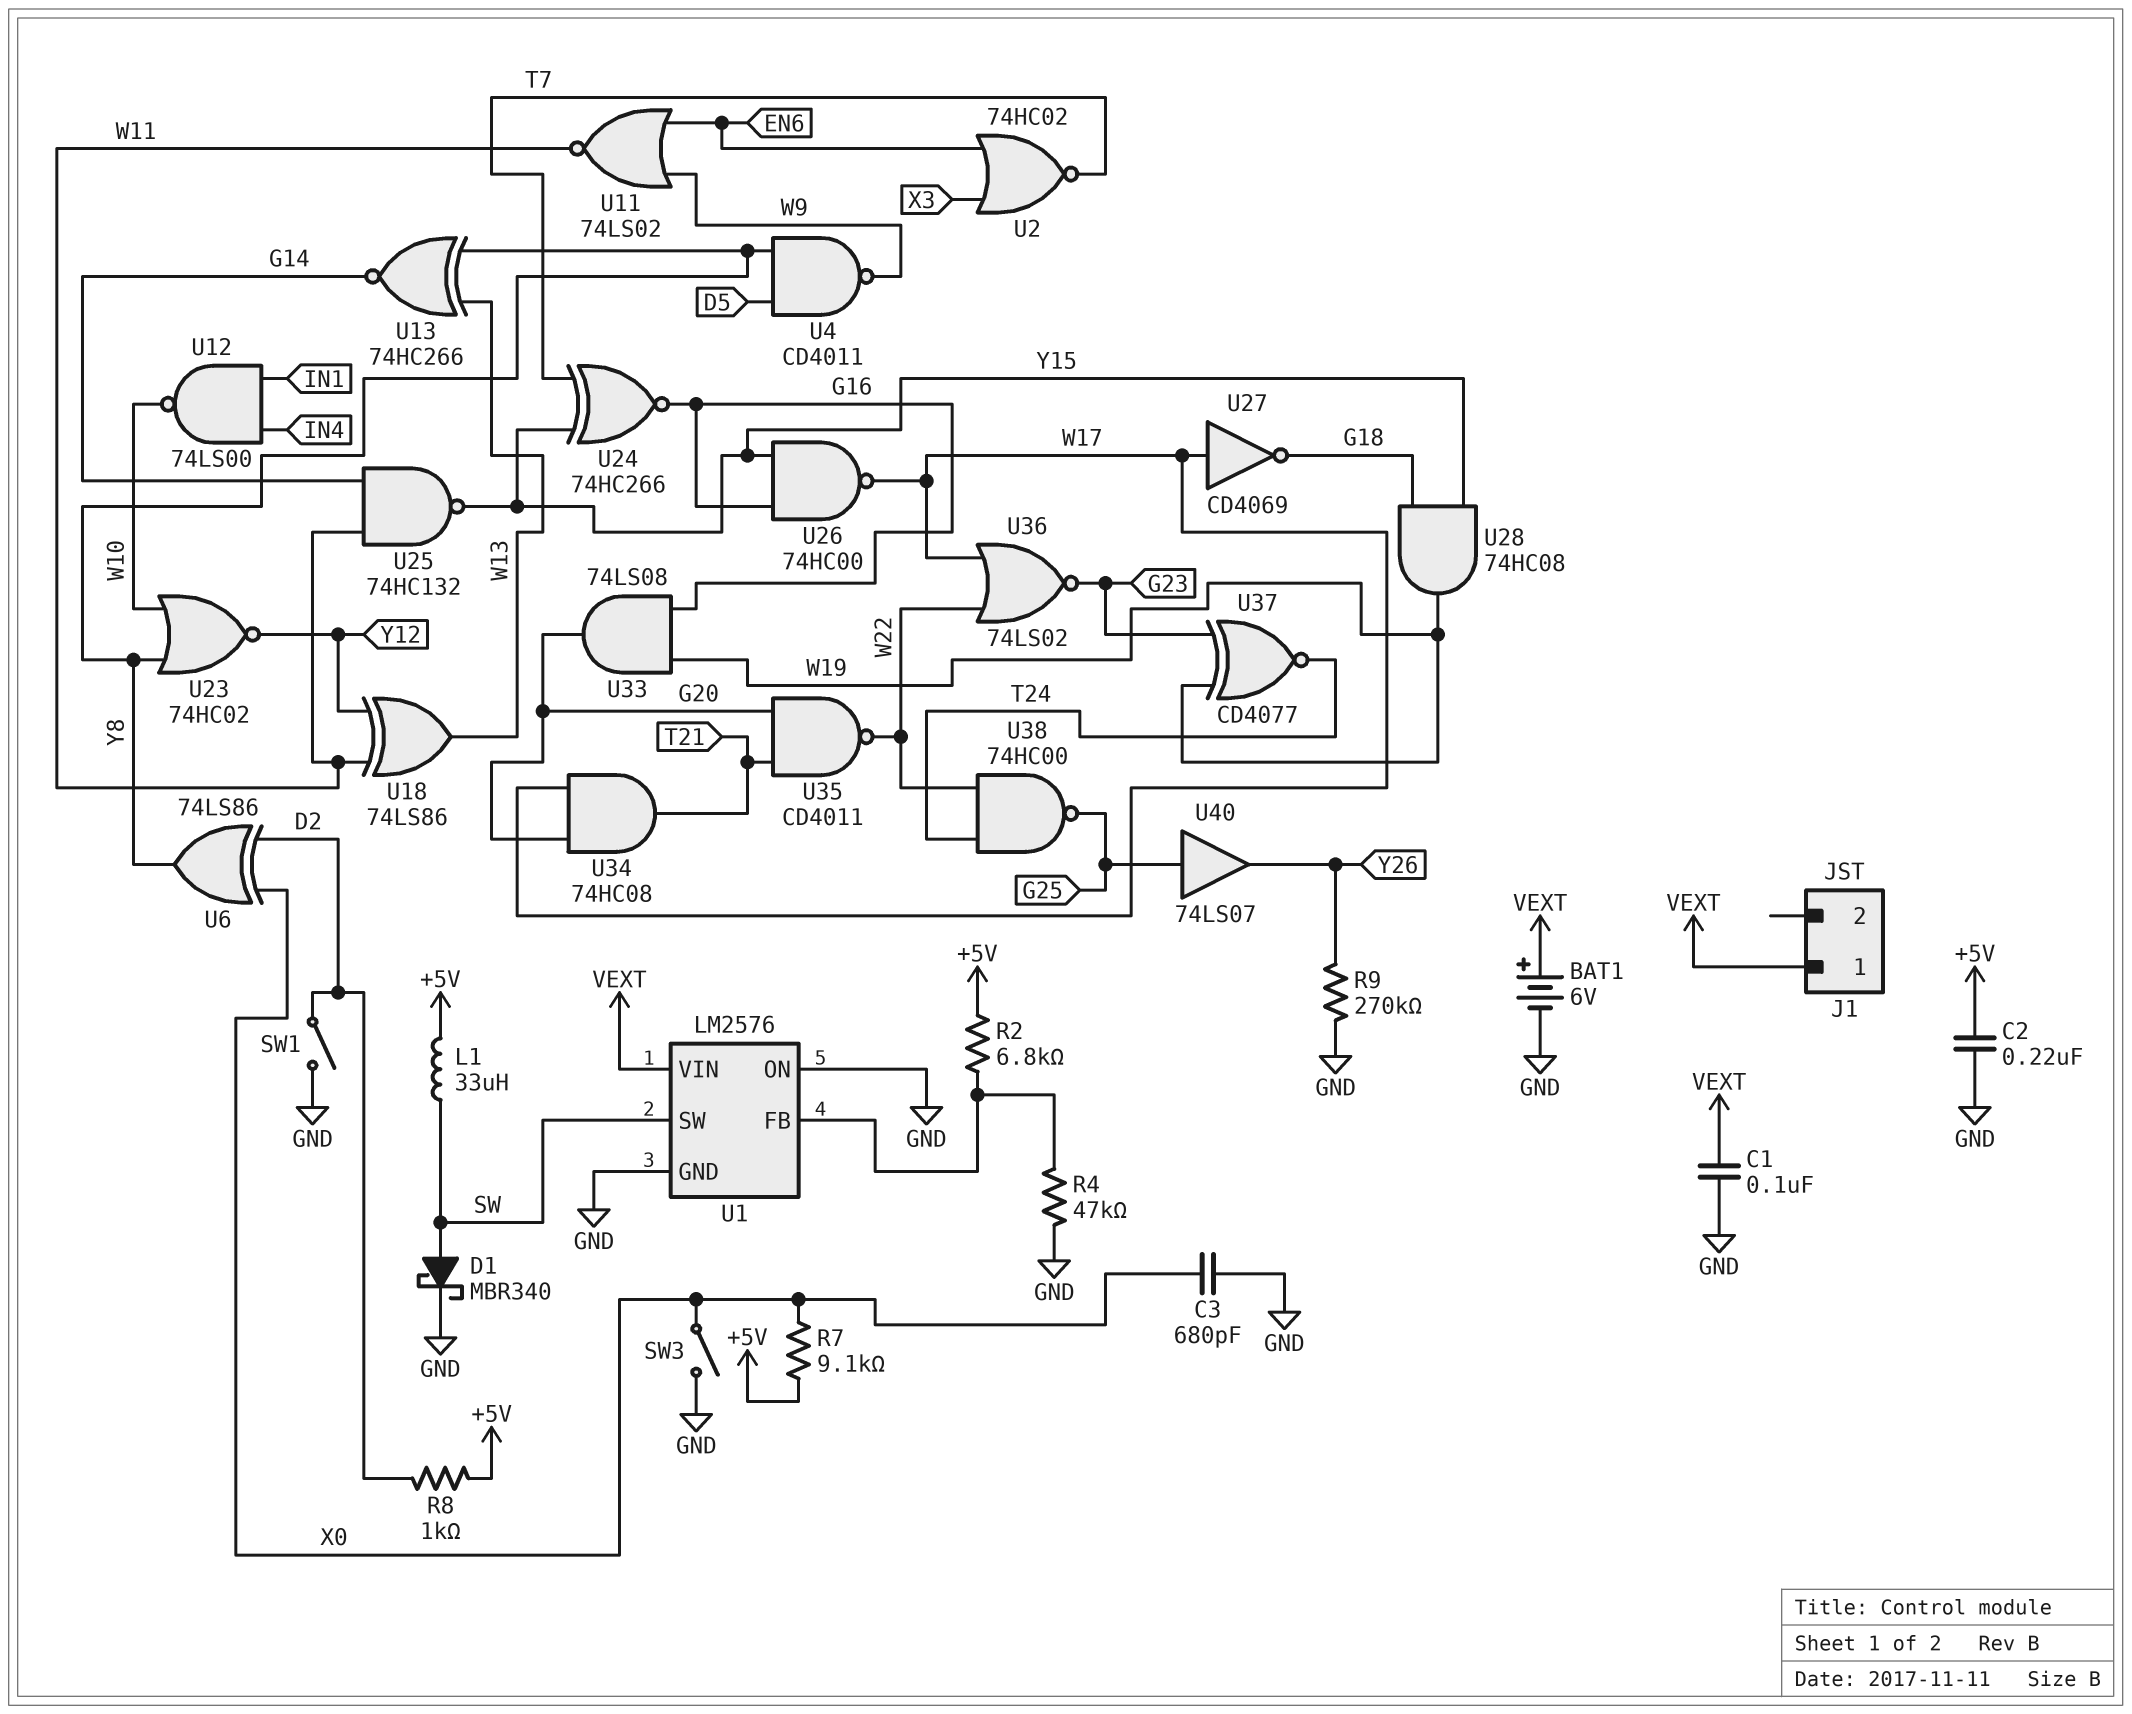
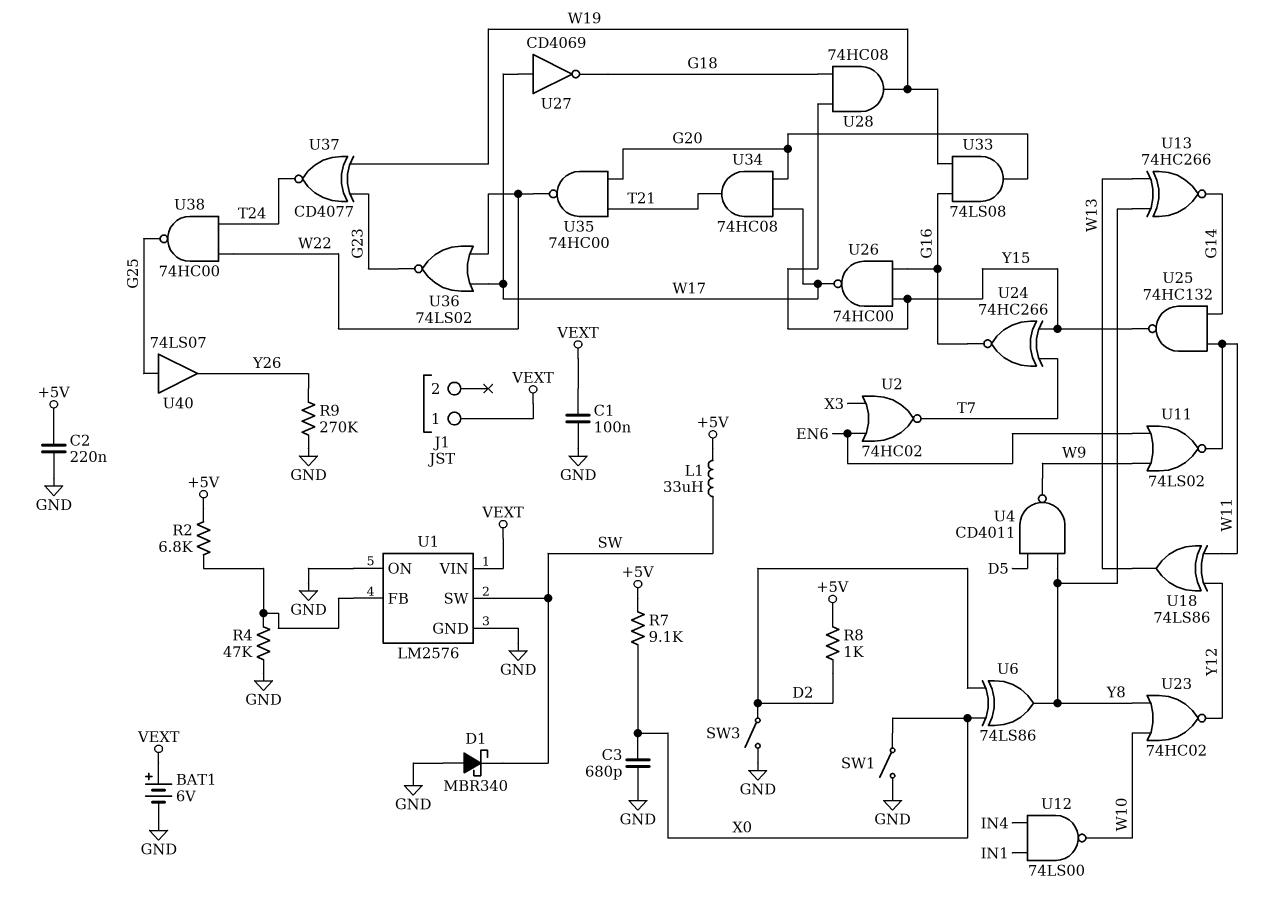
D1: schottky MBR340 (A SW, K GND) -> schottky MBR340 (A GND, K SW)
SW1: switch (D2, GND) -> switch (GND, X0)
SW3: switch (GND, X0) -> switch (D2, GND)
U35: NAND CD4011 (in G20, in T21, out W22) -> NAND 74HC00 (in G20, in T21, out W22)

